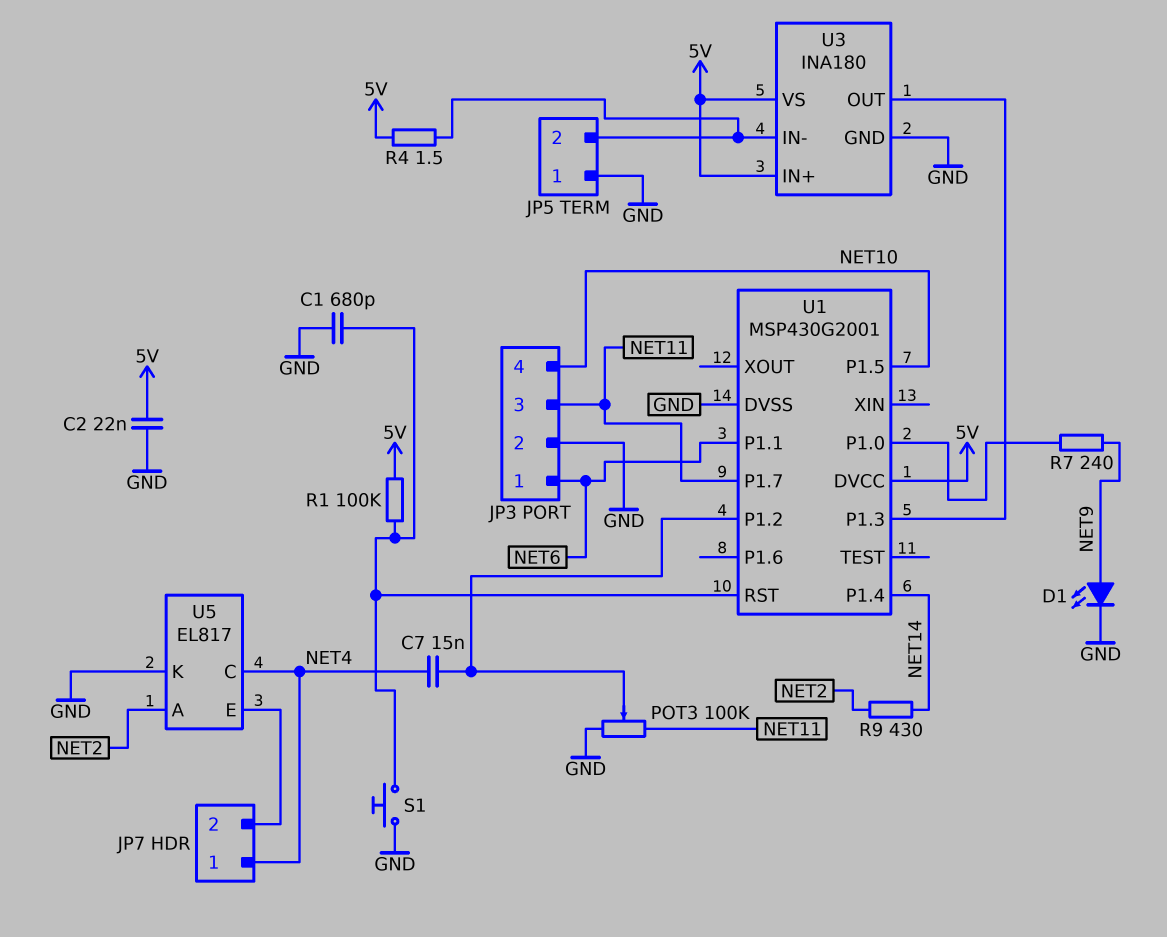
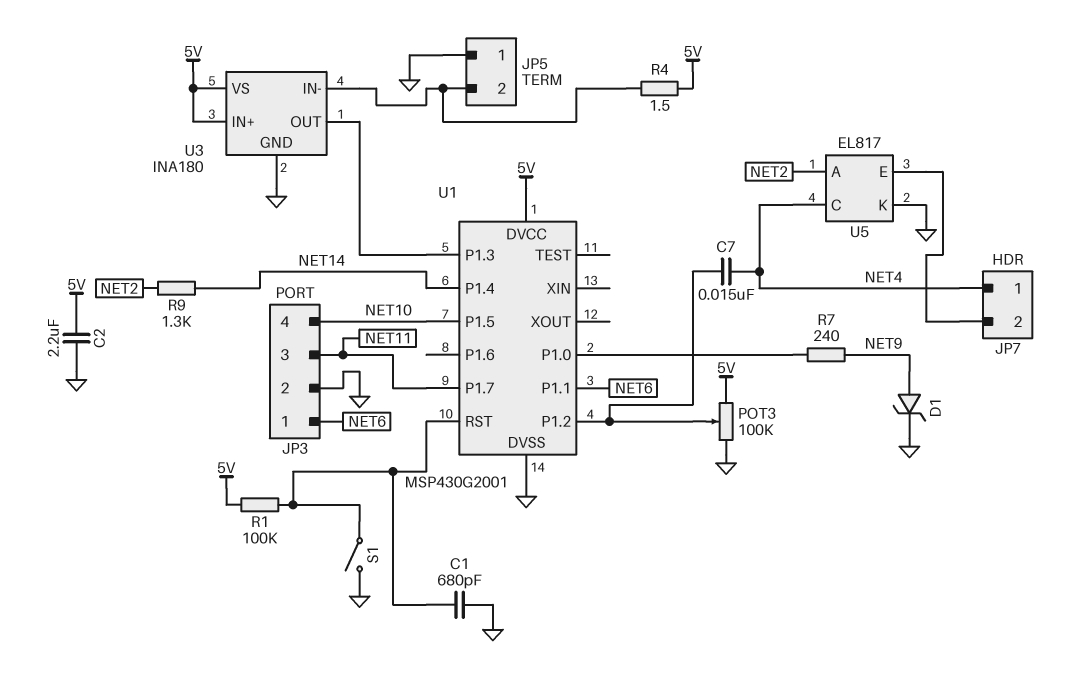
C2: 22nF (5V, GND) -> 2.2uF (5V, GND)
D1: LED (A NET9, K GND) -> zener (A NET9, K GND)
POT3: 100k (GND, NET11, wiper U1/P1.2) -> 100k (5V, GND, wiper U1/P1.2)
R9: 430 (NET2, NET14) -> 1.3k (NET2, NET14)
S1: button (GND, U1/RST) -> switch (GND, U1/RST)

